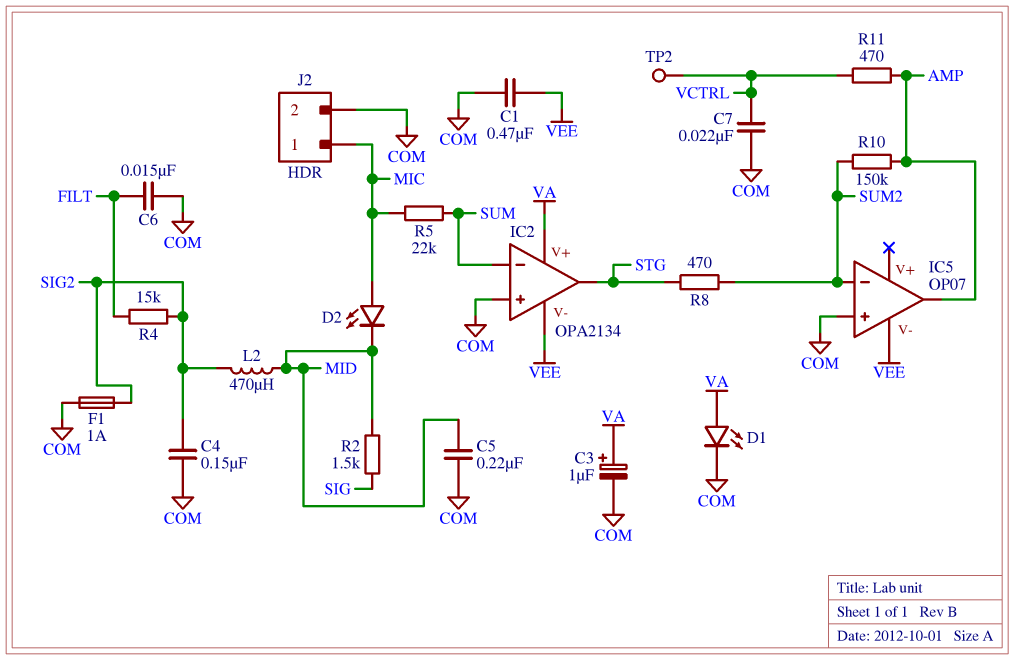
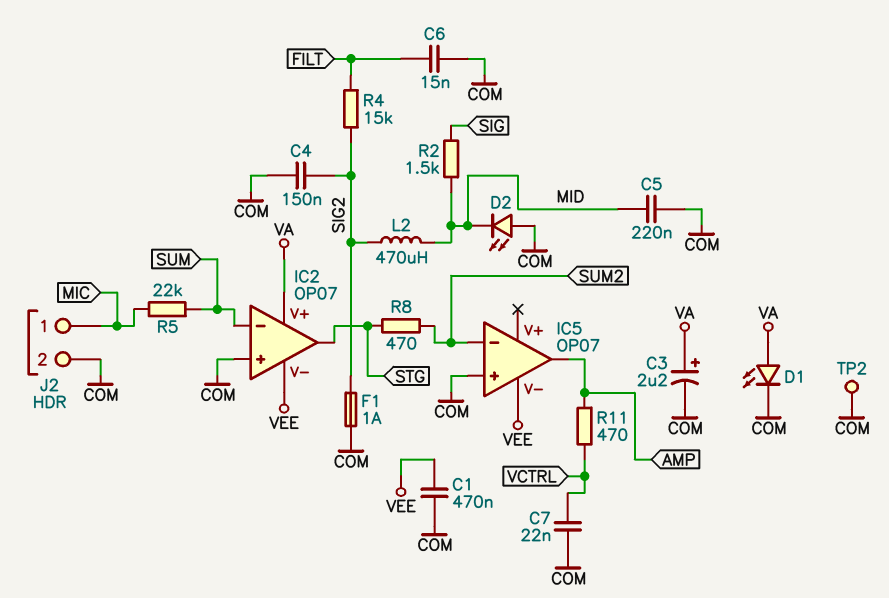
C3: 1uF (plus VA, minus COM) -> 2.2uF (plus VA, minus COM)
D2: LED (A MIC, K MID) -> LED (A COM, K MID)
IC2: OPA2134 -> OP07
R10: 150k (AMP, SUM2) -> none
TP2: test point (VCTRL) -> test point (COM)

